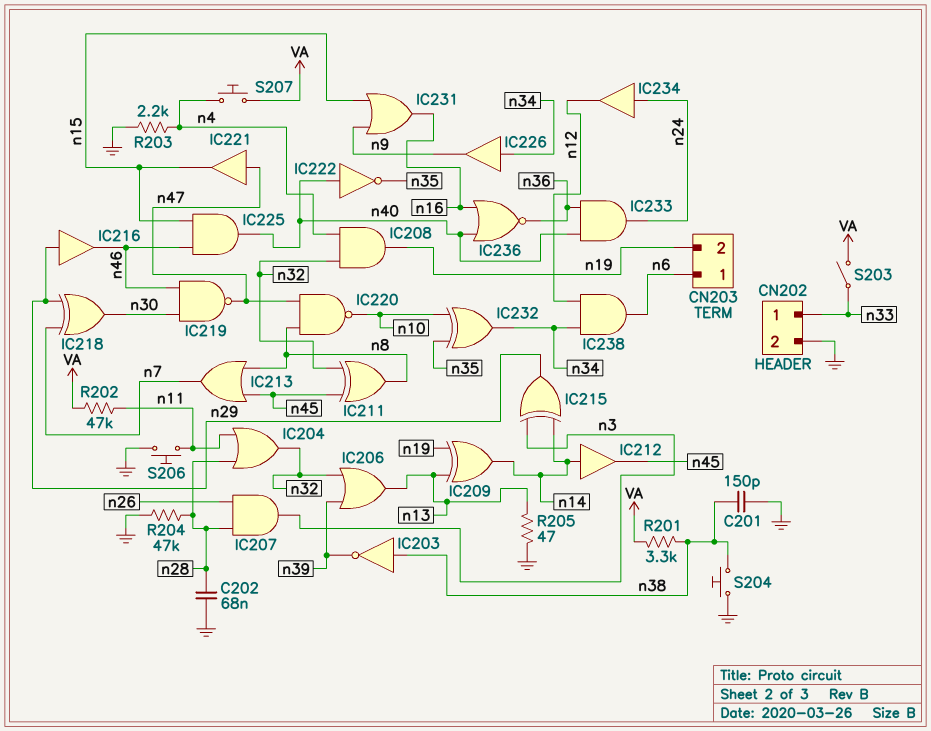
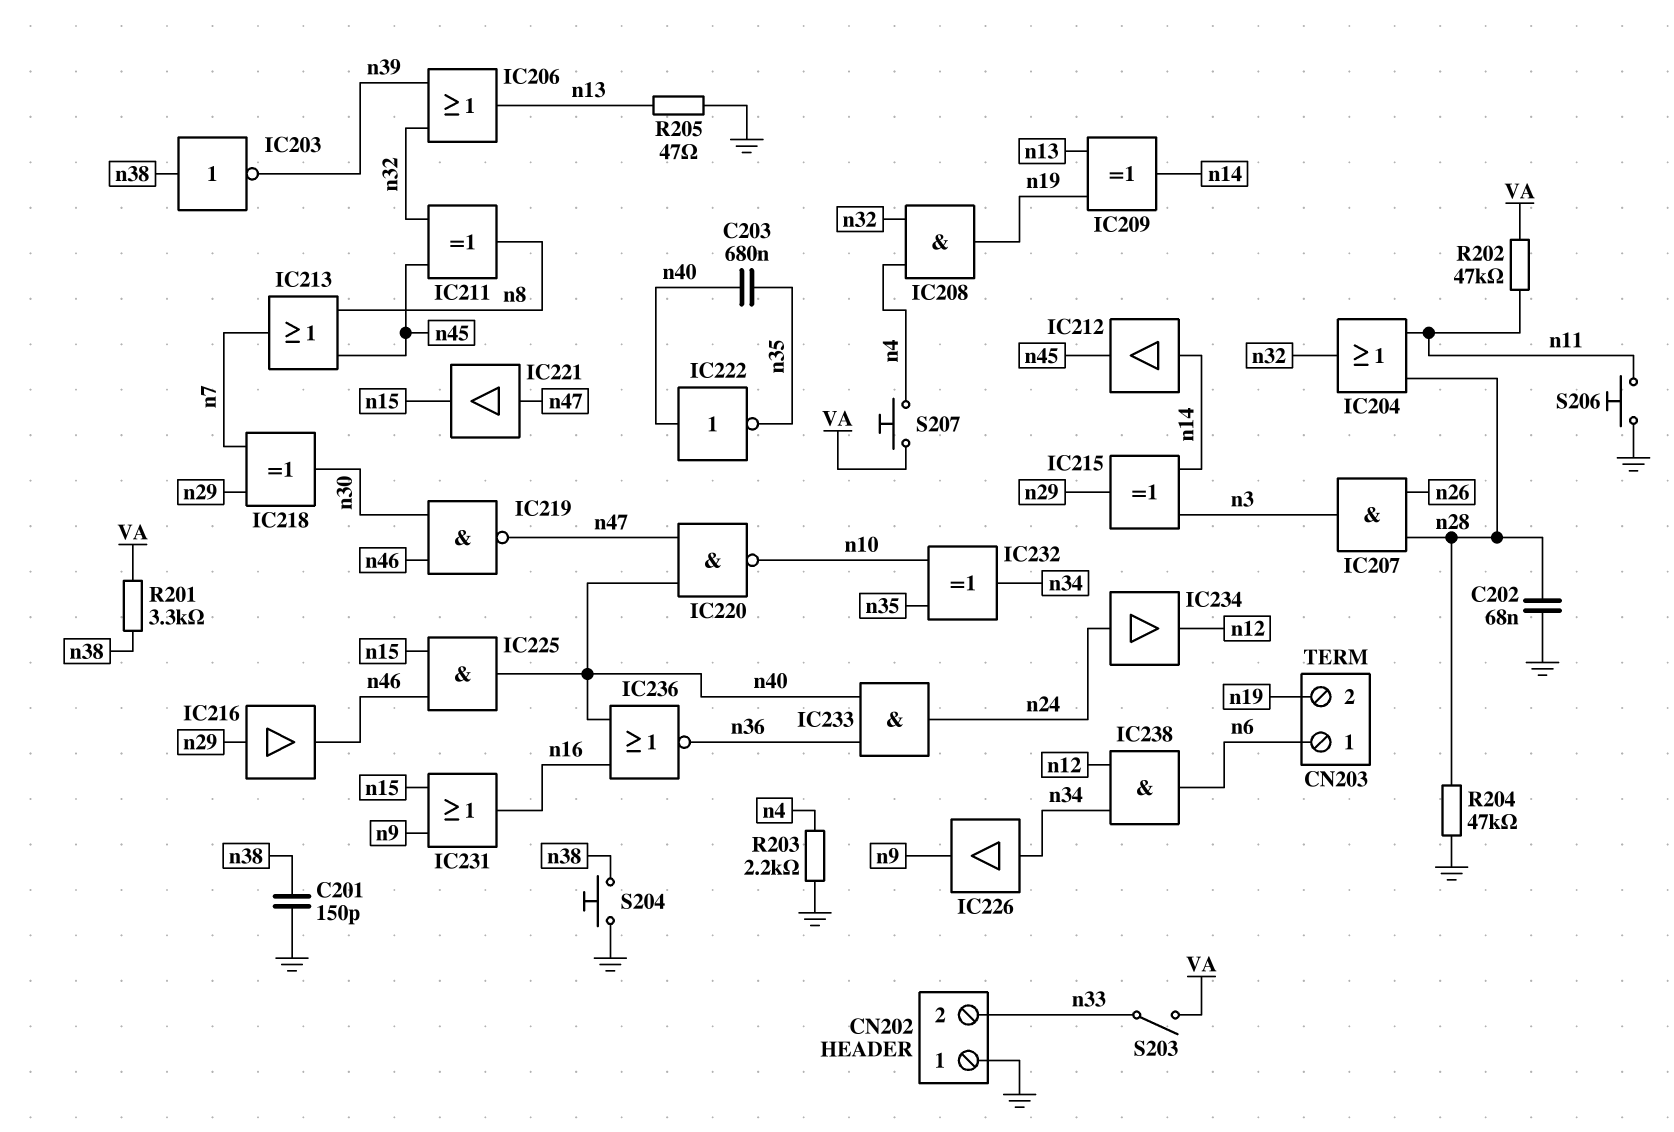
C203: none -> 680nF (n35, n40)
CN202 pin 1: n33 -> GND
CN202 pin 2: GND -> n33
IC220: NAND (in n8, in n47, out n10) -> NAND (in n40, in n47, out n10)

